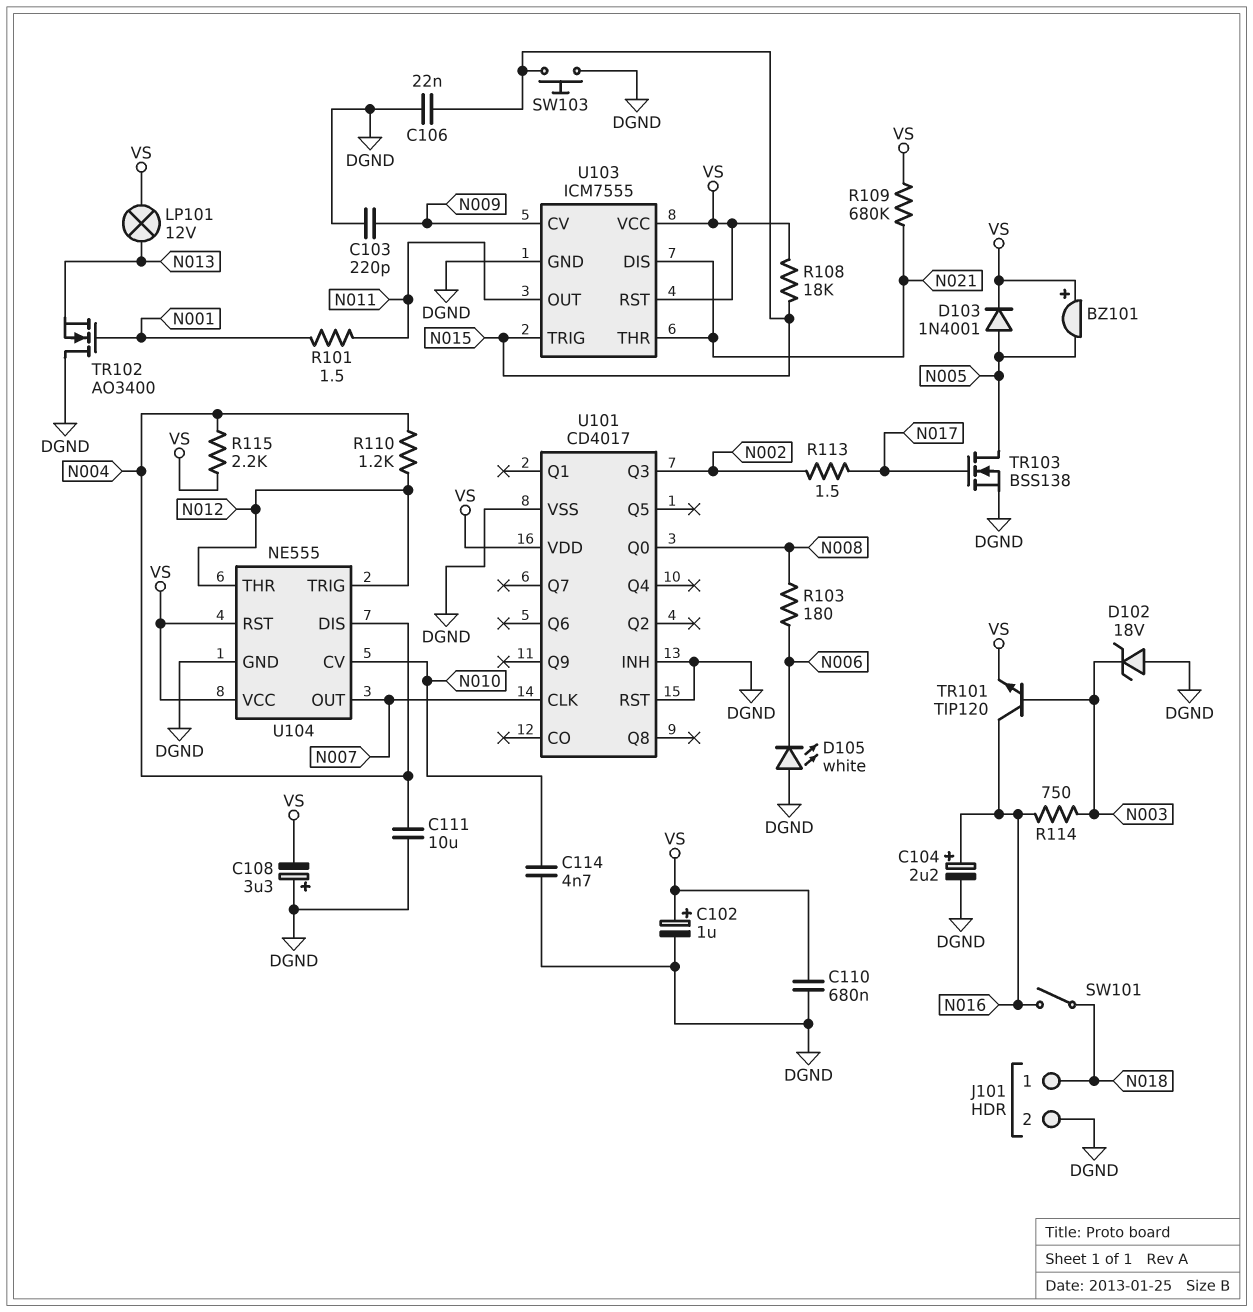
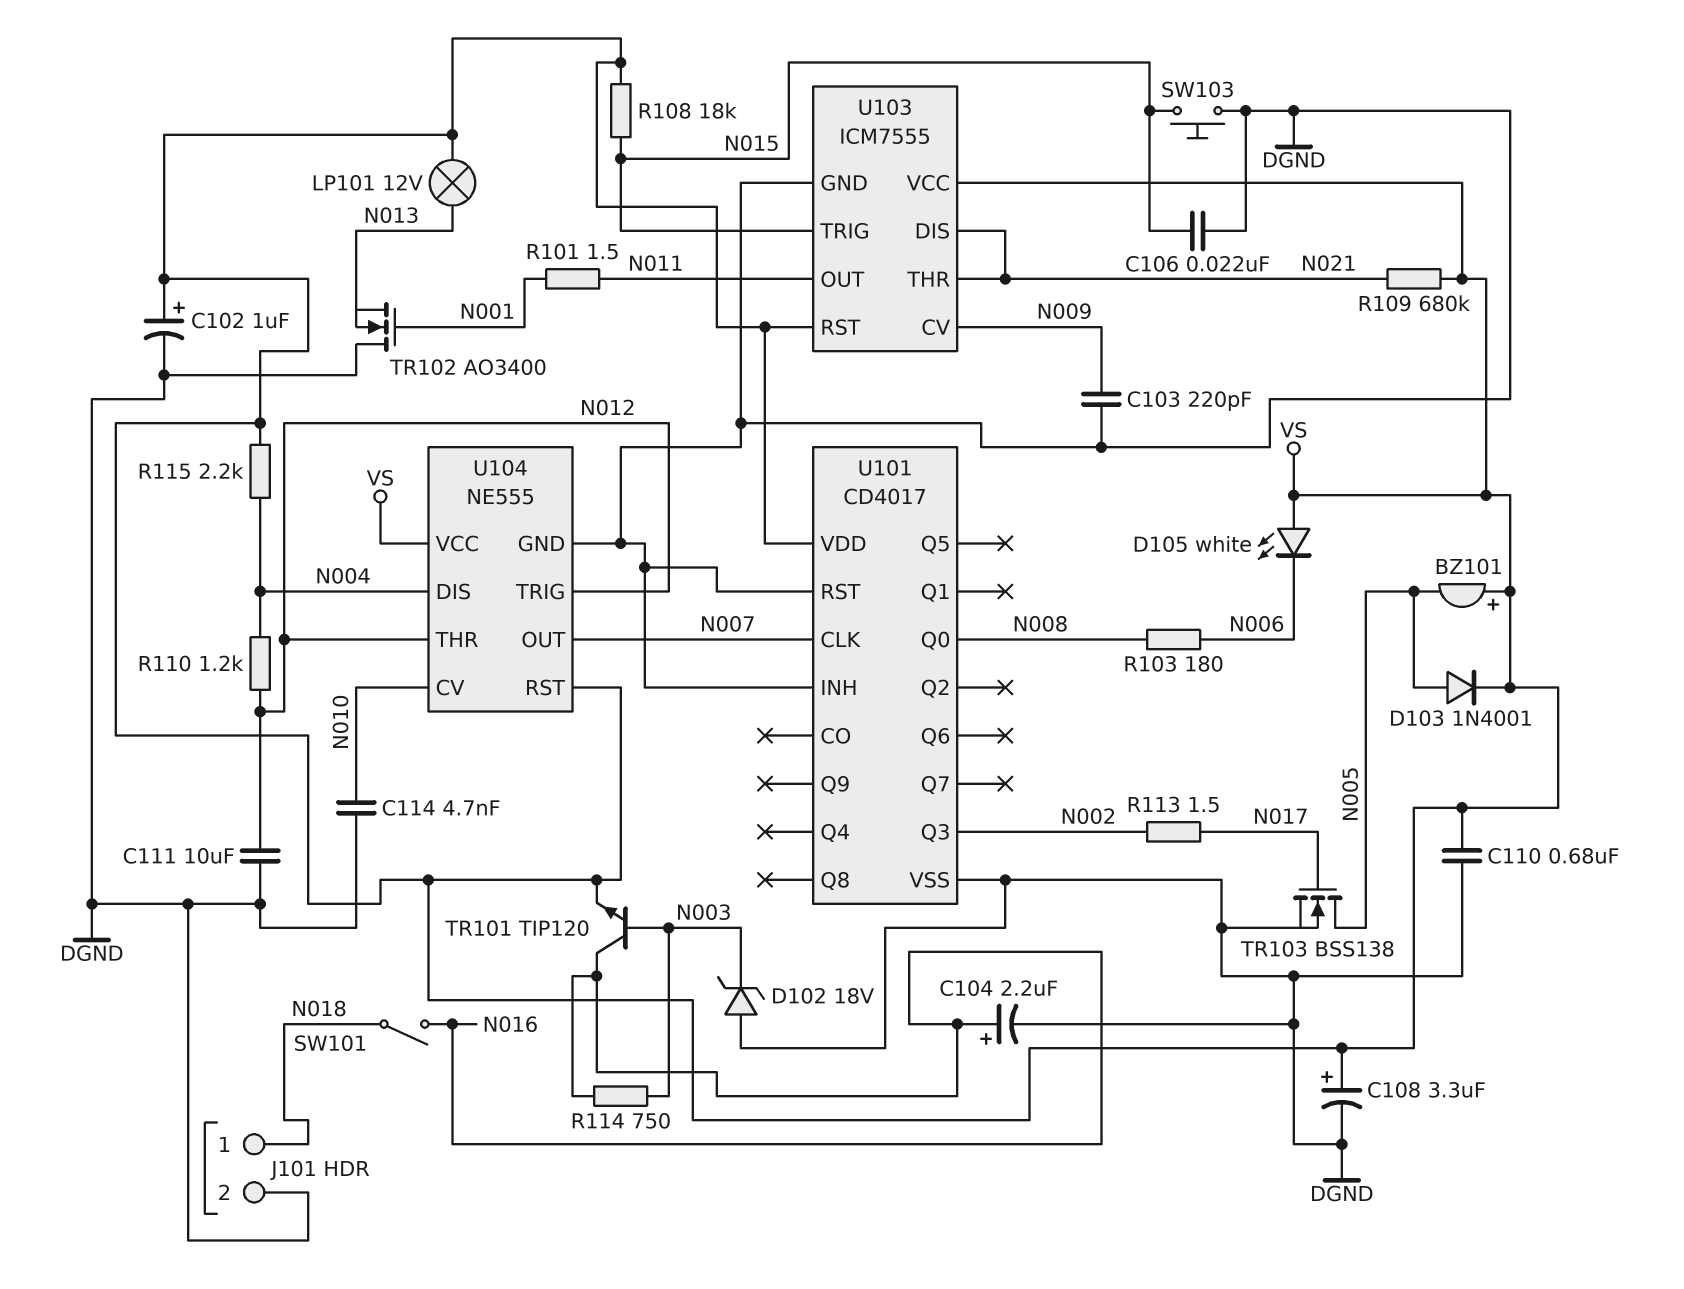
C108: 3.3uF (plus DGND, minus VS) -> 3.3uF (plus VS, minus DGND)
C111: 10uF (DGND, N004) -> 10uF (DGND, N012)
D105: LED white (A DGND, K N006) -> LED white (A VS, K N006)

